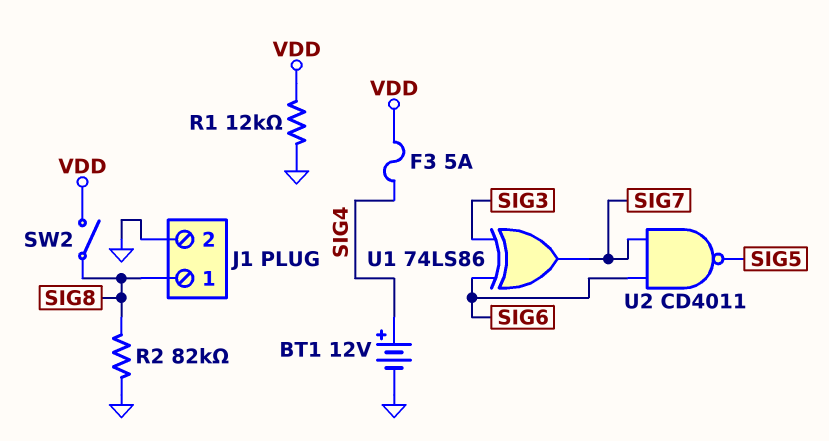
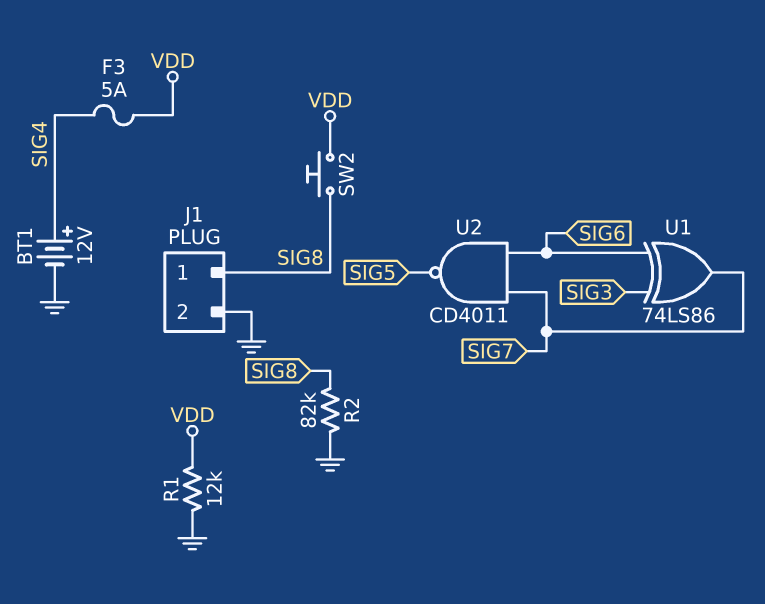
SW2: switch (SIG8, VDD) -> button (SIG8, VDD)

